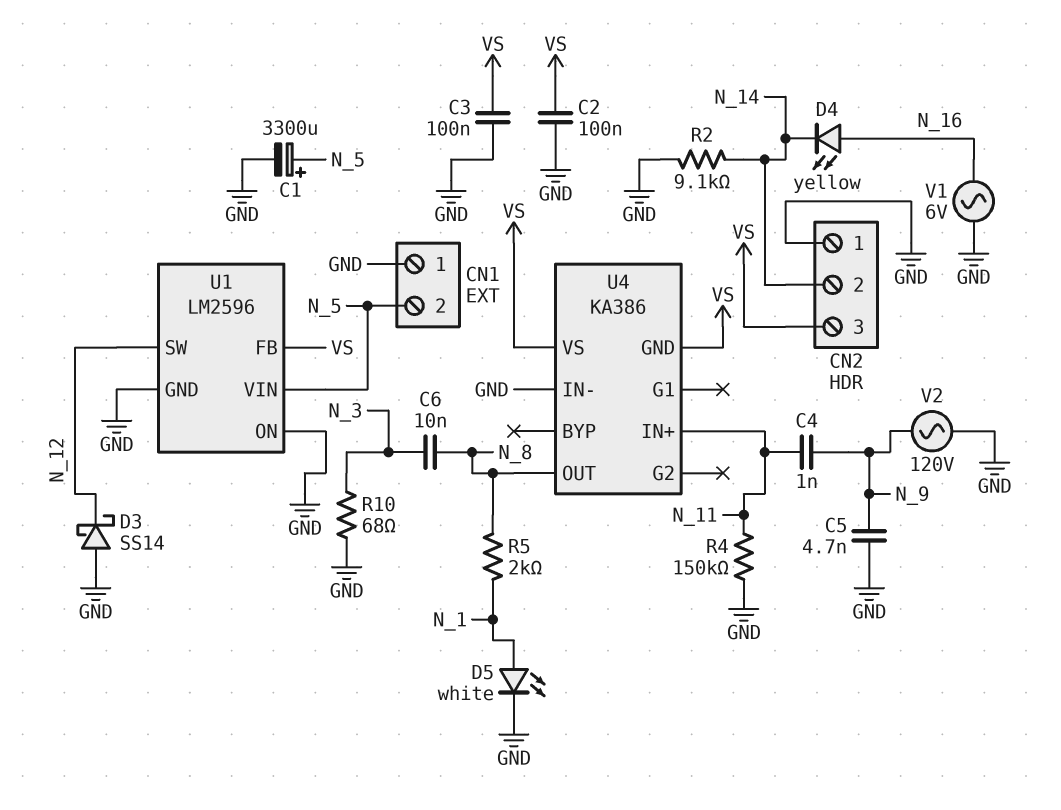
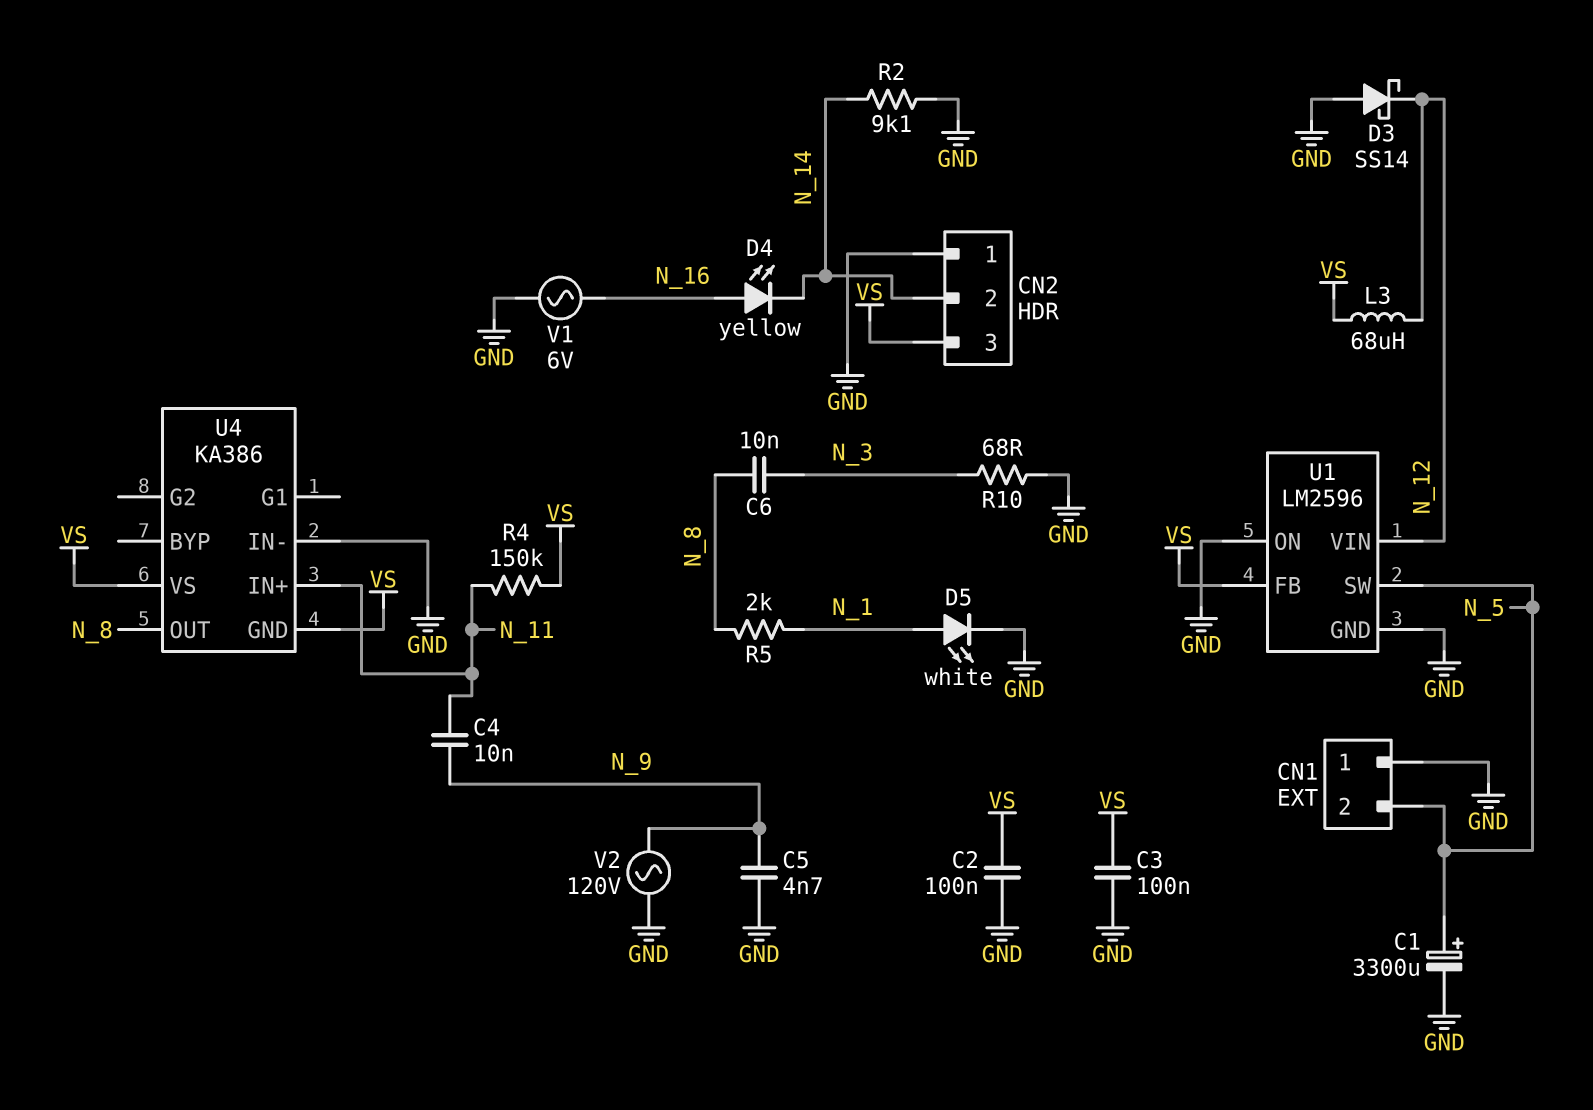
C4: 1nF (N_9, N_11) -> 10nF (N_9, N_11)
L3: none -> 68uH (N_12, VS)
R4: 150k (GND, N_11) -> 150k (N_11, VS)
U1 pin SW: N_12 -> N_5
U1 pin VIN: N_5 -> N_12

